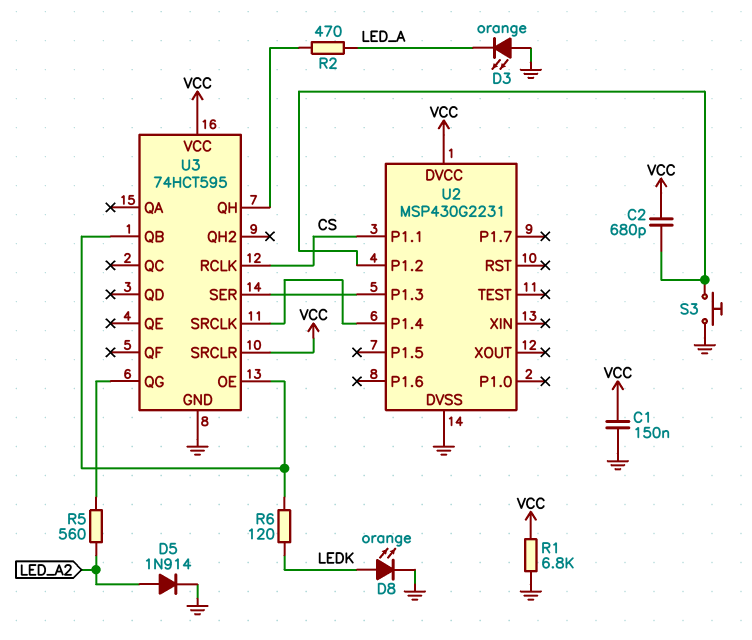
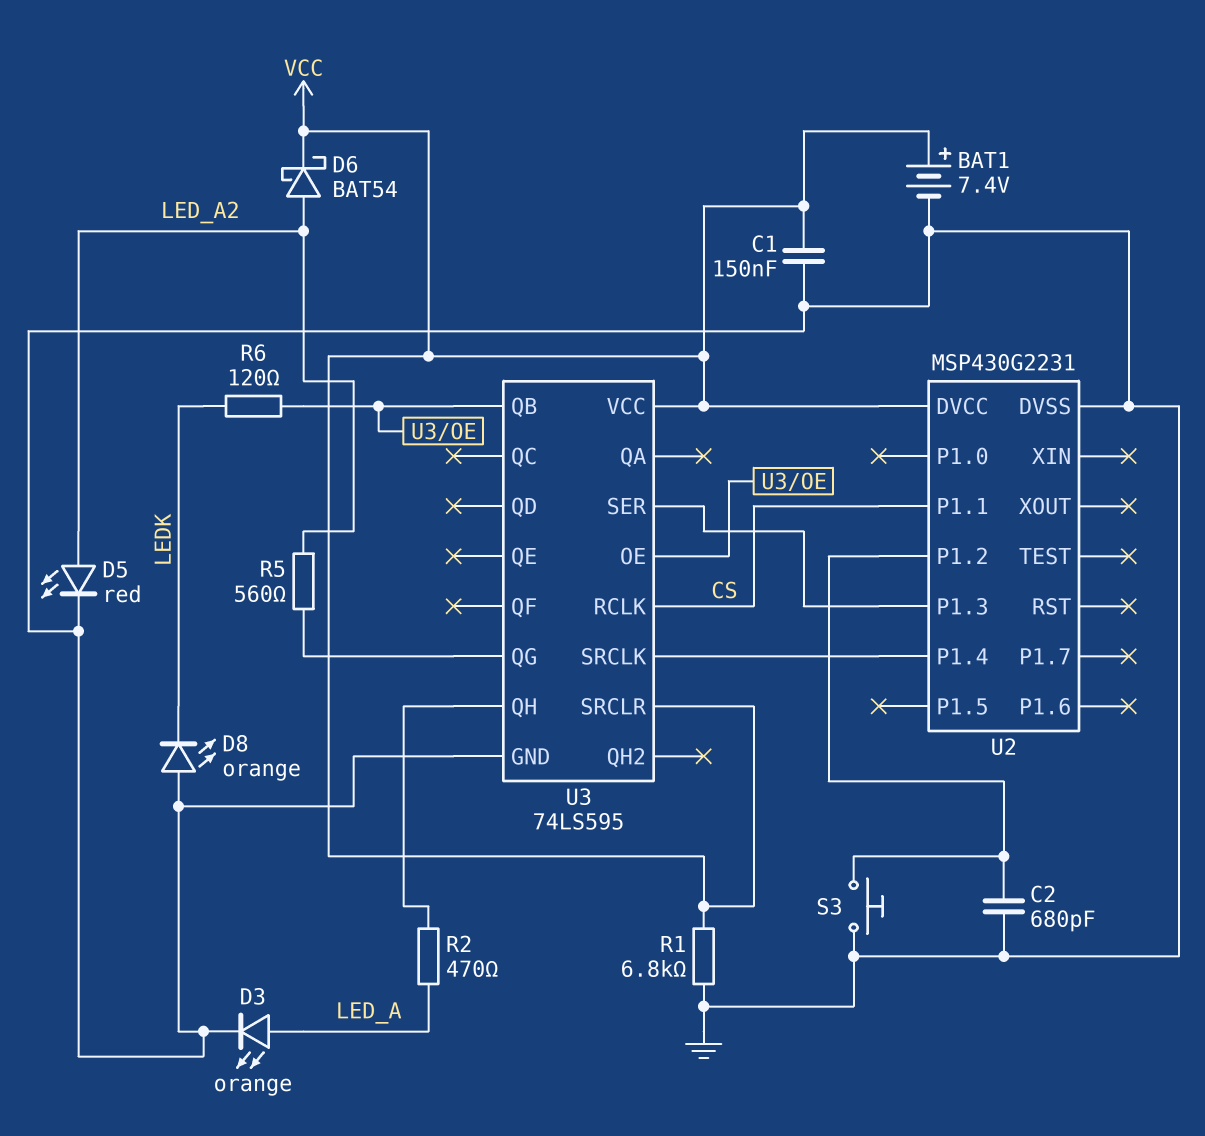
BAT1: none -> 7.4V (plus VCC, minus GND)
C2: 680pF (U2/P1.2, VCC) -> 680pF (GND, U2/P1.2)
D3: LED orange (A GND, K LED_A) -> LED orange (A LED_A, K GND)
D5: diode 1N914 (A LED_A2, K GND) -> LED red (A LED_A2, K GND)
D6: none -> schottky BAT54 (A LED_A2, K VCC)
D8: LED orange (A LEDK, K GND) -> LED orange (A GND, K LEDK)
U3: 74HCT595 -> 74LS595

